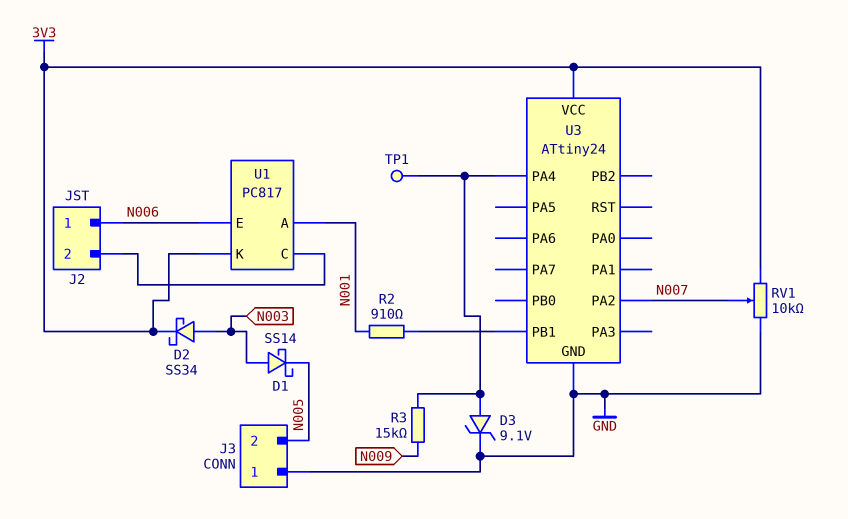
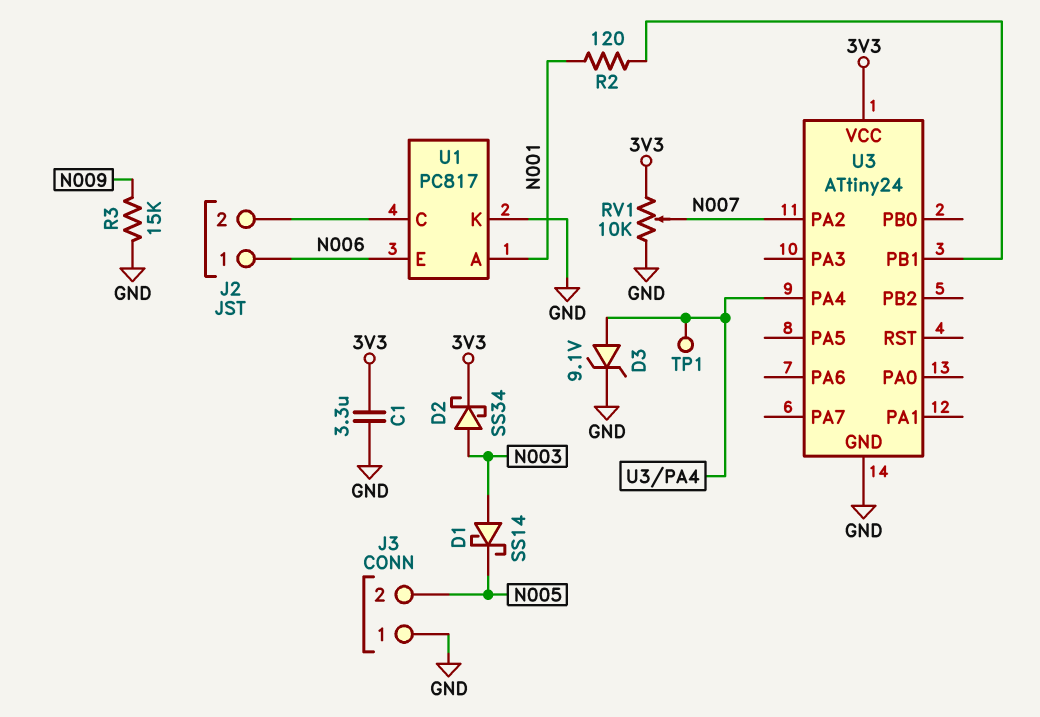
C1: none -> 3.3uF (3V3, GND)
R2: 910 (N001, U3/PB1) -> 120 (N001, U3/PB1)
R3: 15k (N009, U3/PA4) -> 15k (GND, N009)
U1 pin K: 3V3 -> GND

